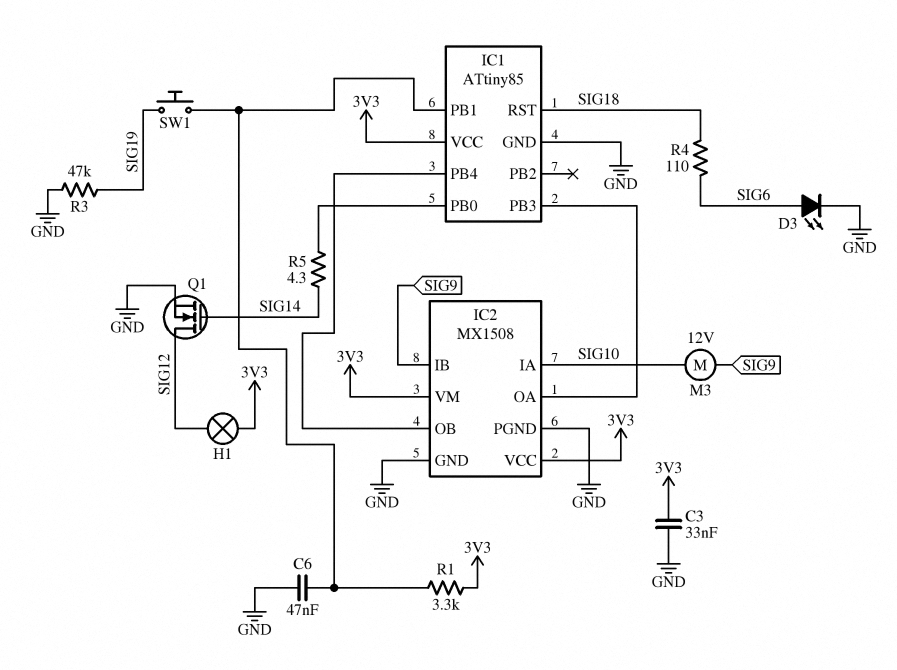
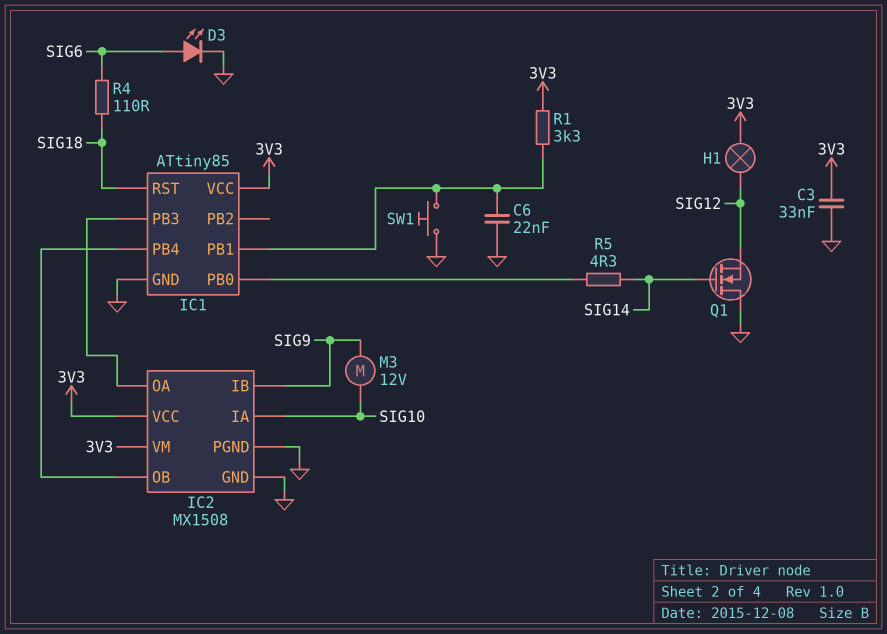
C6: 47nF (GND, IC1/PB1) -> 22nF (GND, IC1/PB1)
Q1: NMOS (G SIG14, D SIG12, S GND) -> NMOS (G SIG14, D GND, S SIG12)
R3: 47k (GND, SIG19) -> none
SW1: button (IC1/PB1, SIG19) -> button (GND, IC1/PB1)

